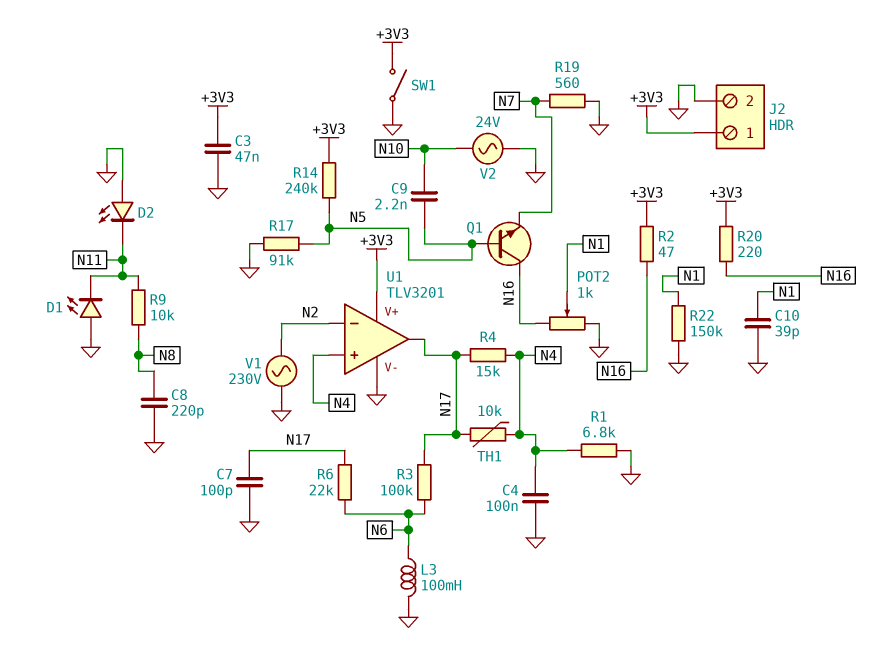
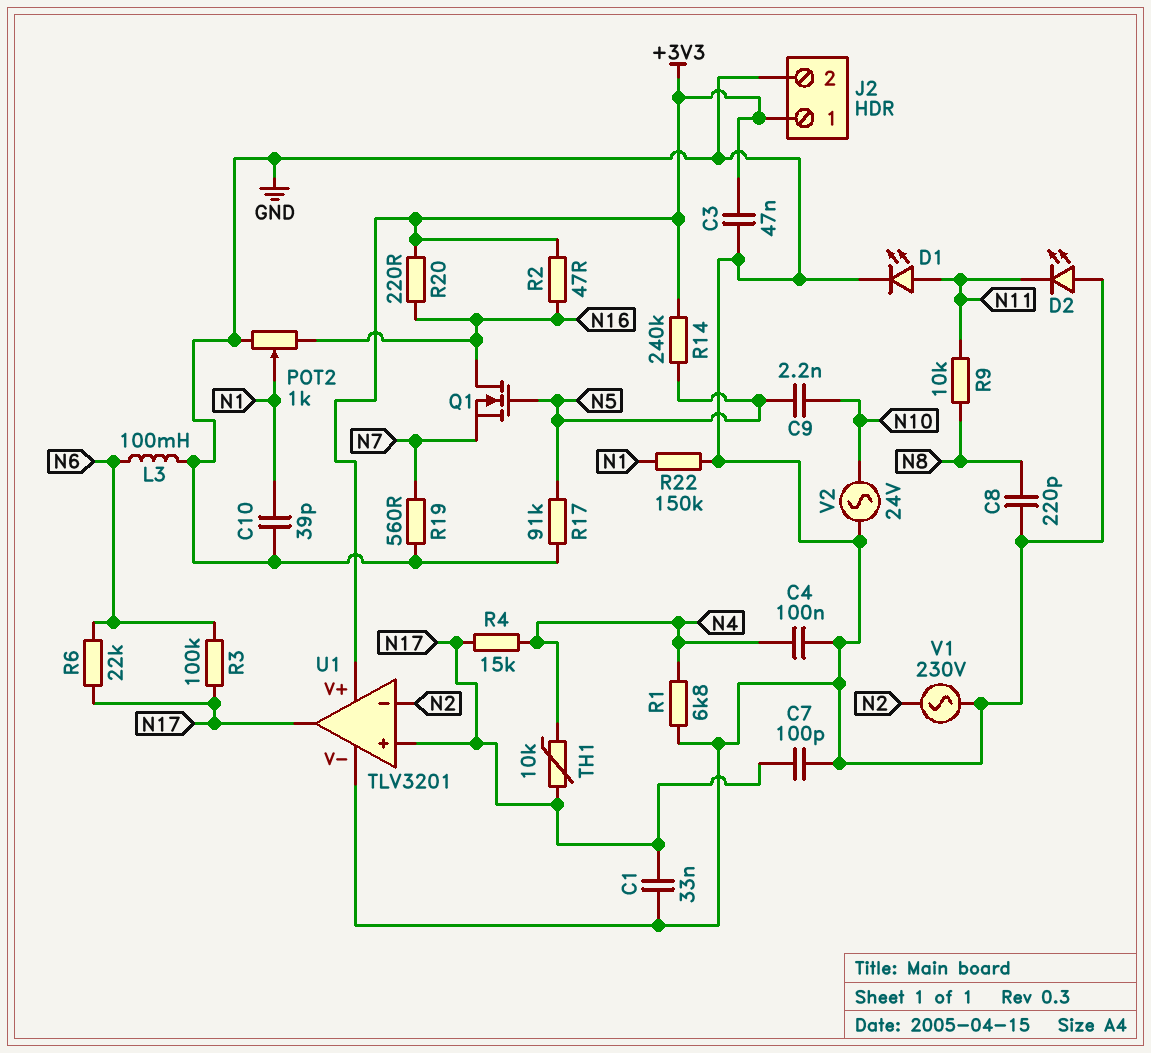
C1: none -> 33nF (GND, N17)
D1: LED (A GND, K N11) -> LED (A N11, K GND)
Q1: NPN (B N5, C N16, E N7) -> NMOS (G N5, D N16, S N7)
SW1: switch (+3V3, GND) -> none
U1 pin in+: N4 -> N17

